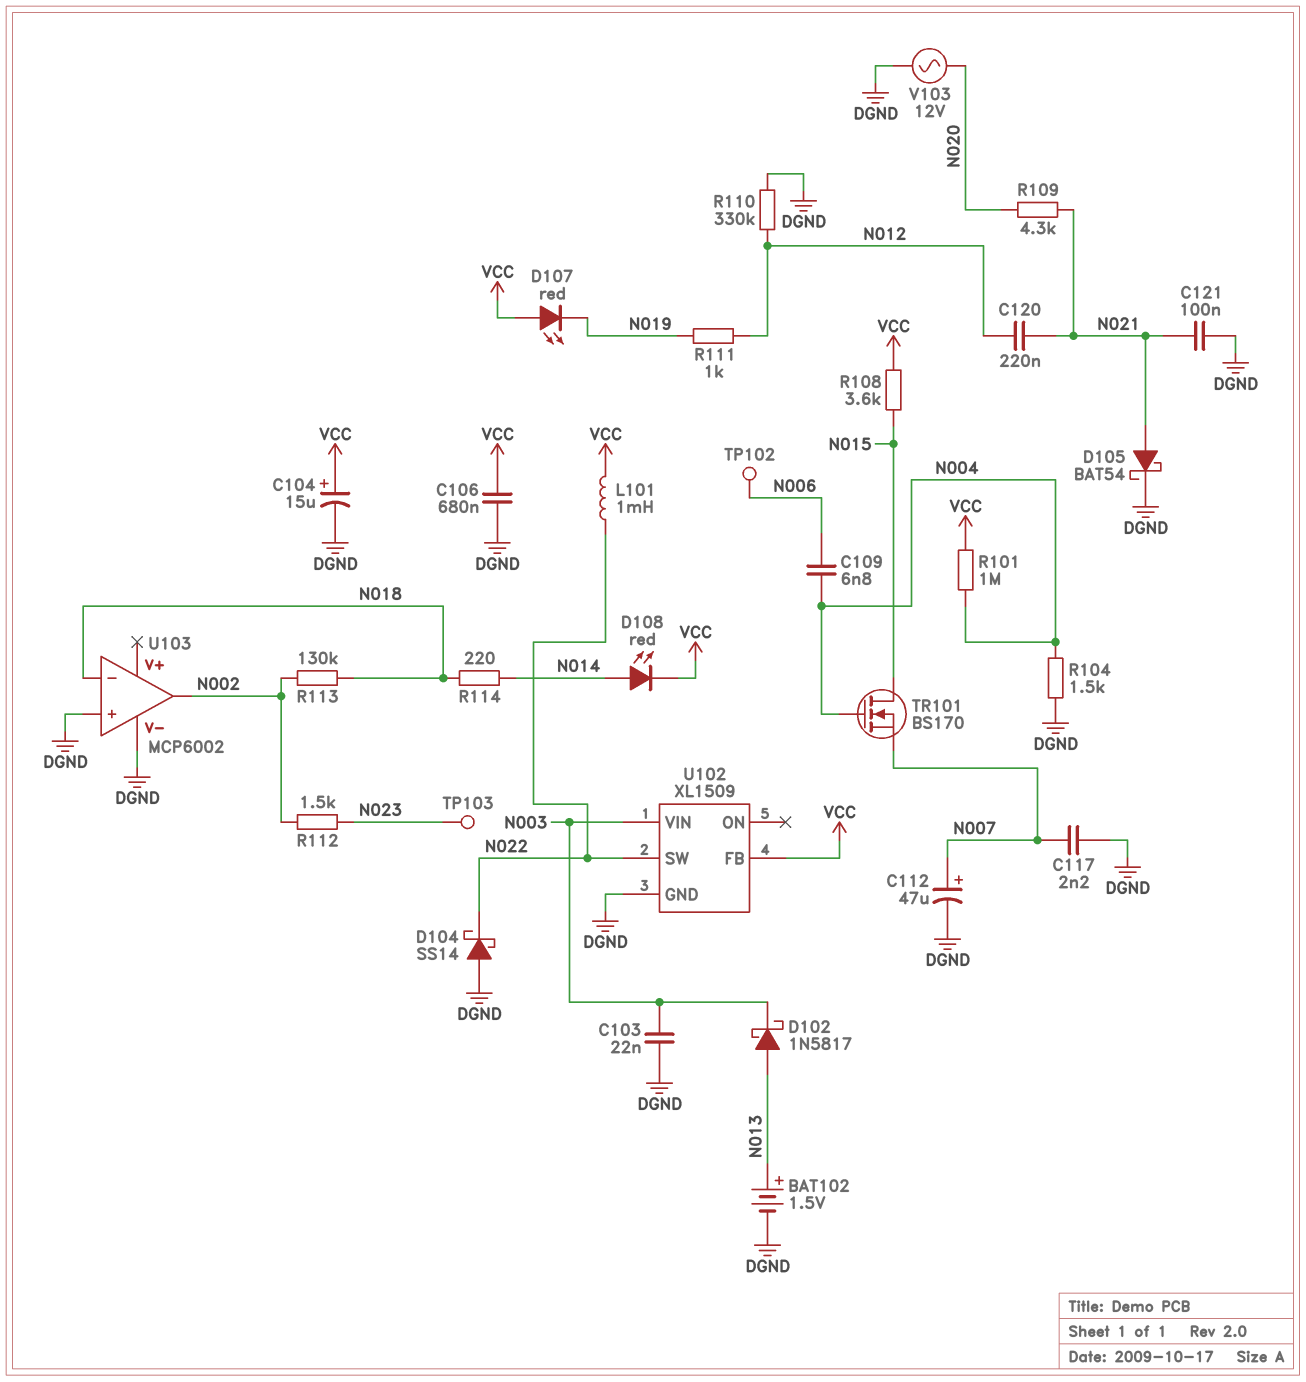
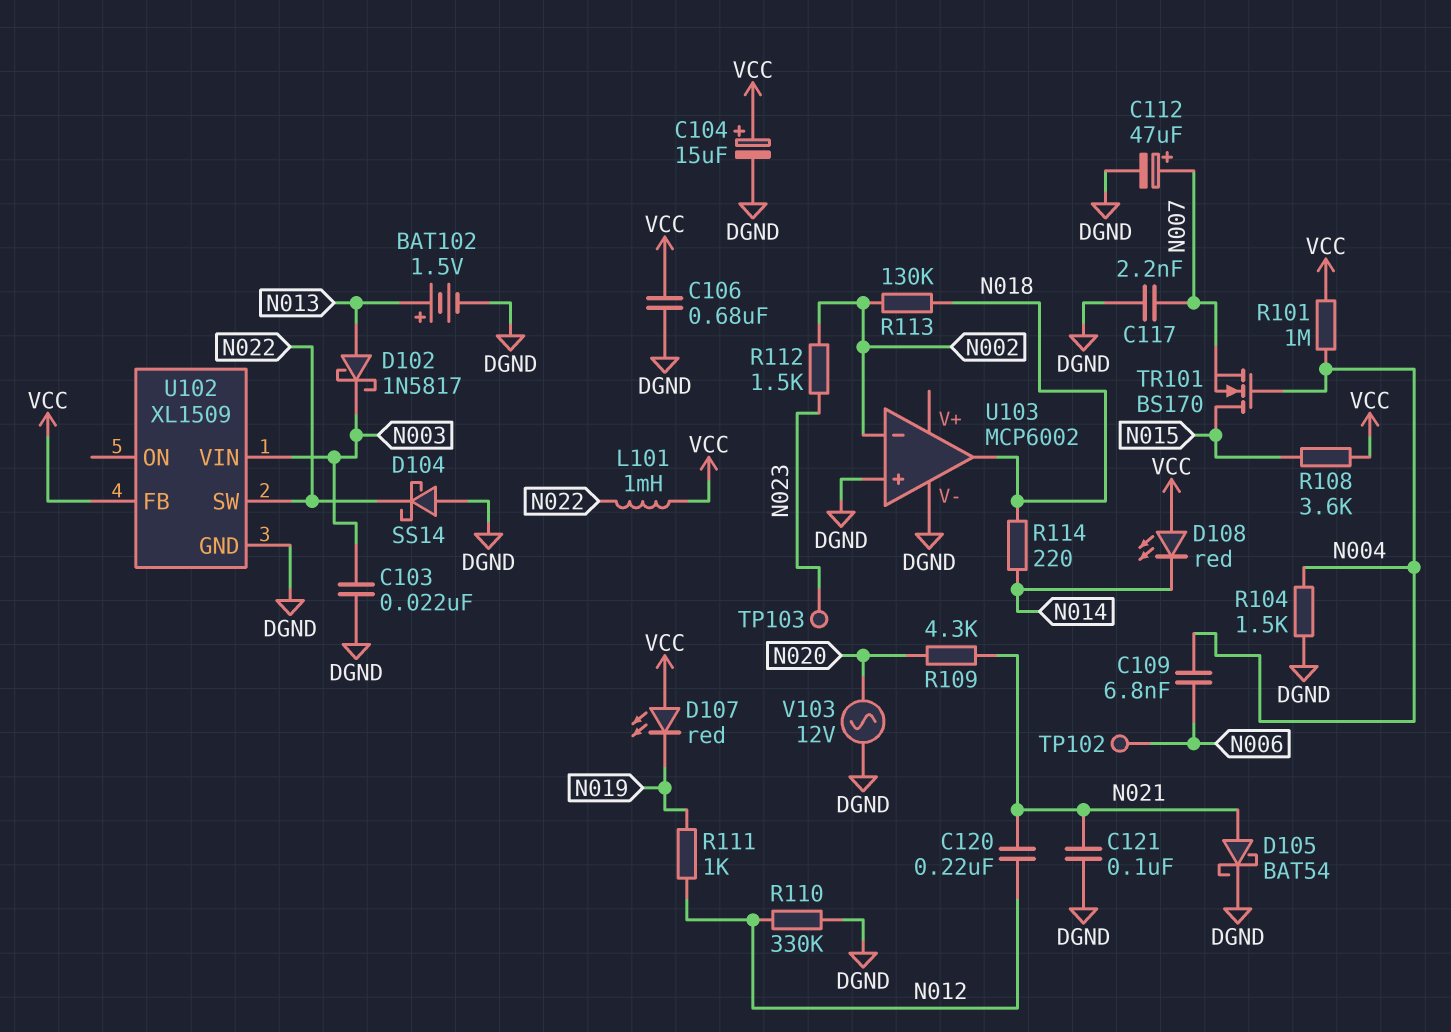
D108: LED red (A N014, K VCC) -> LED red (A VCC, K N014)
U103 pin in-: N018 -> N002
U103 pin out: N002 -> N018

